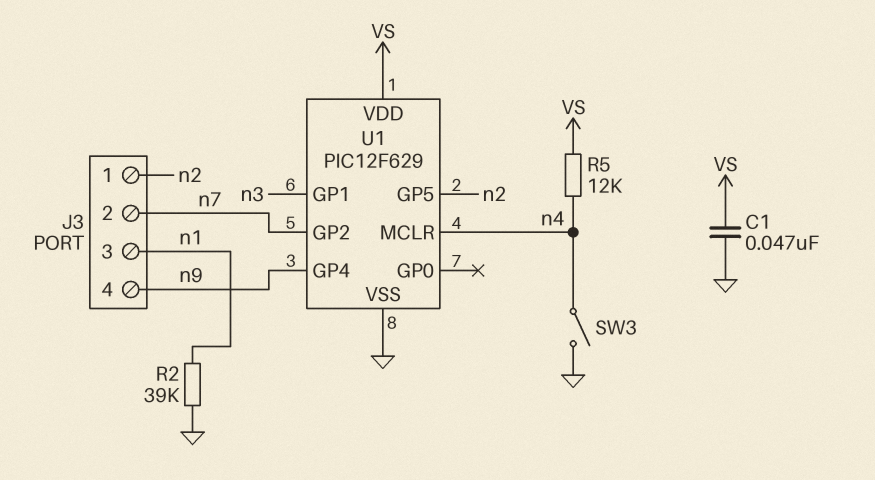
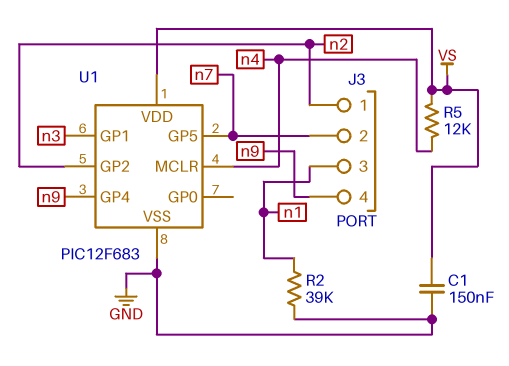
C1: 47nF (GND, VS) -> 150nF (GND, VS)
SW3: switch (GND, n4) -> none
U1: PIC12F629 -> PIC12F683
U1 pin GP2: n7 -> n2
U1 pin GP5: n2 -> n7

